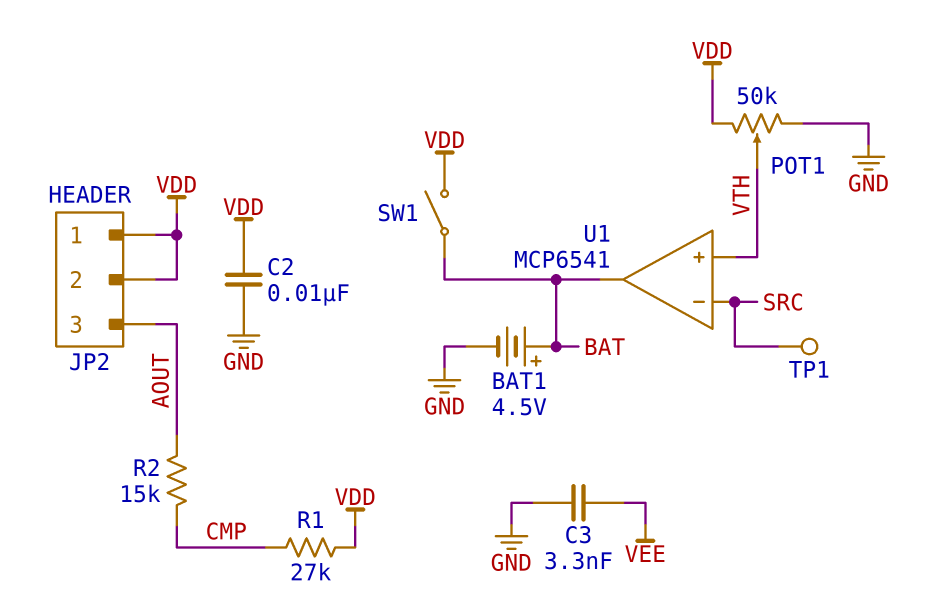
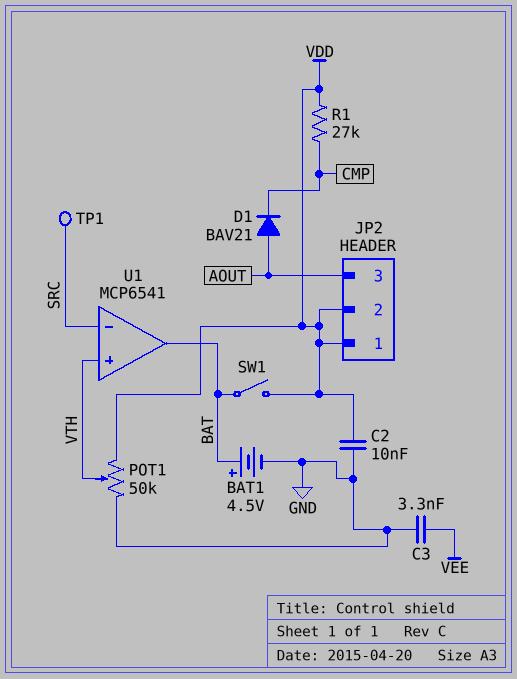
D1: none -> diode BAV21 (A AOUT, K CMP)
R2: 15k (AOUT, CMP) -> none

